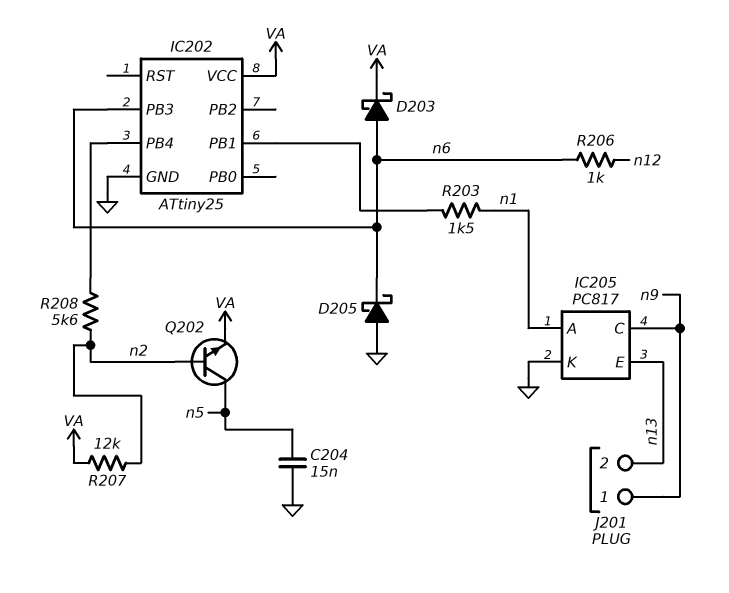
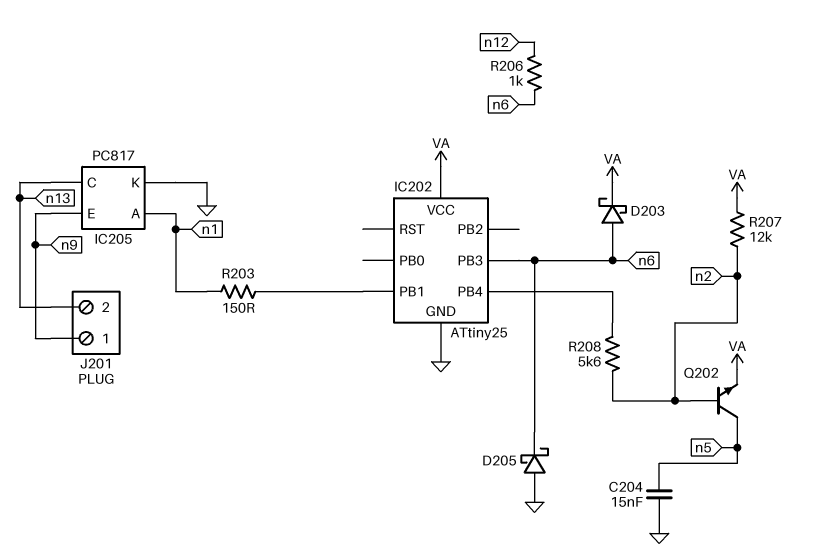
IC205 pin C: n9 -> n13
IC205 pin E: n13 -> n9
R203: 1.5k (IC202/PB1, n1) -> 150 (IC202/PB1, n1)

